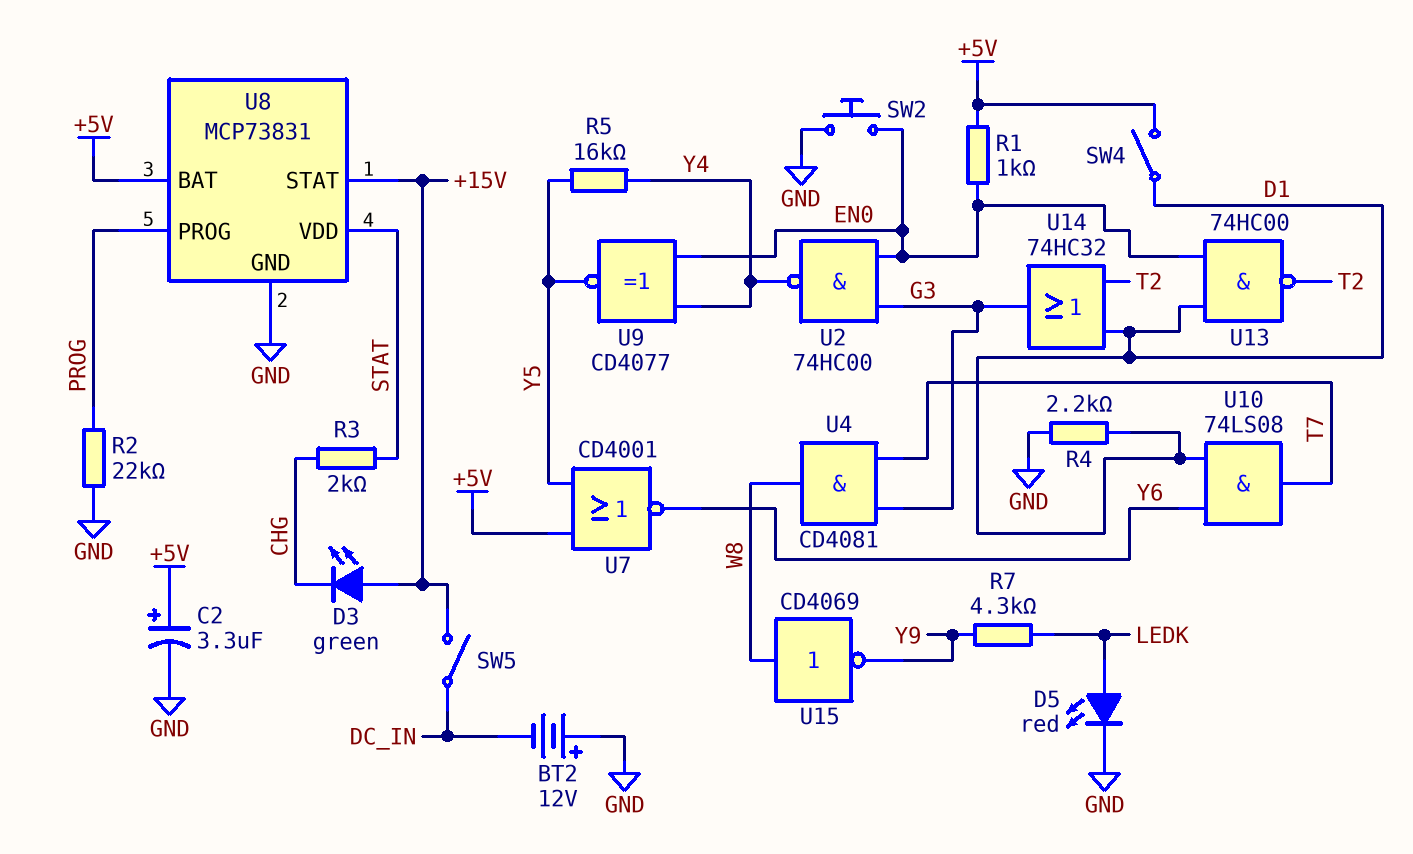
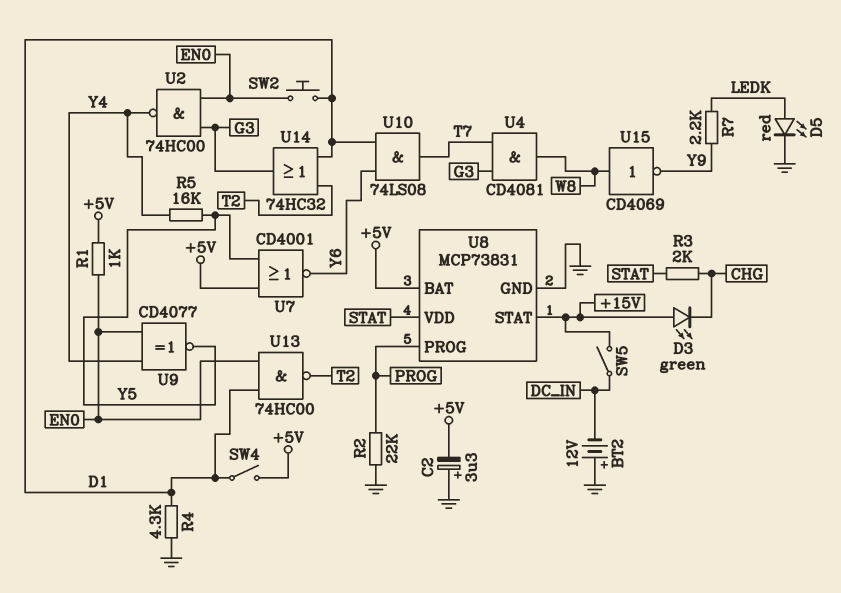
C2: 3.3uF (plus +5V, minus GND) -> 3.3uF (plus GND, minus +5V)
R4: 2.2k (D1, GND) -> 4.3k (D1, GND)
R7: 4.3k (LEDK, Y9) -> 2.2k (LEDK, Y9)
SW2: button (EN0, GND) -> button (D1, EN0)

